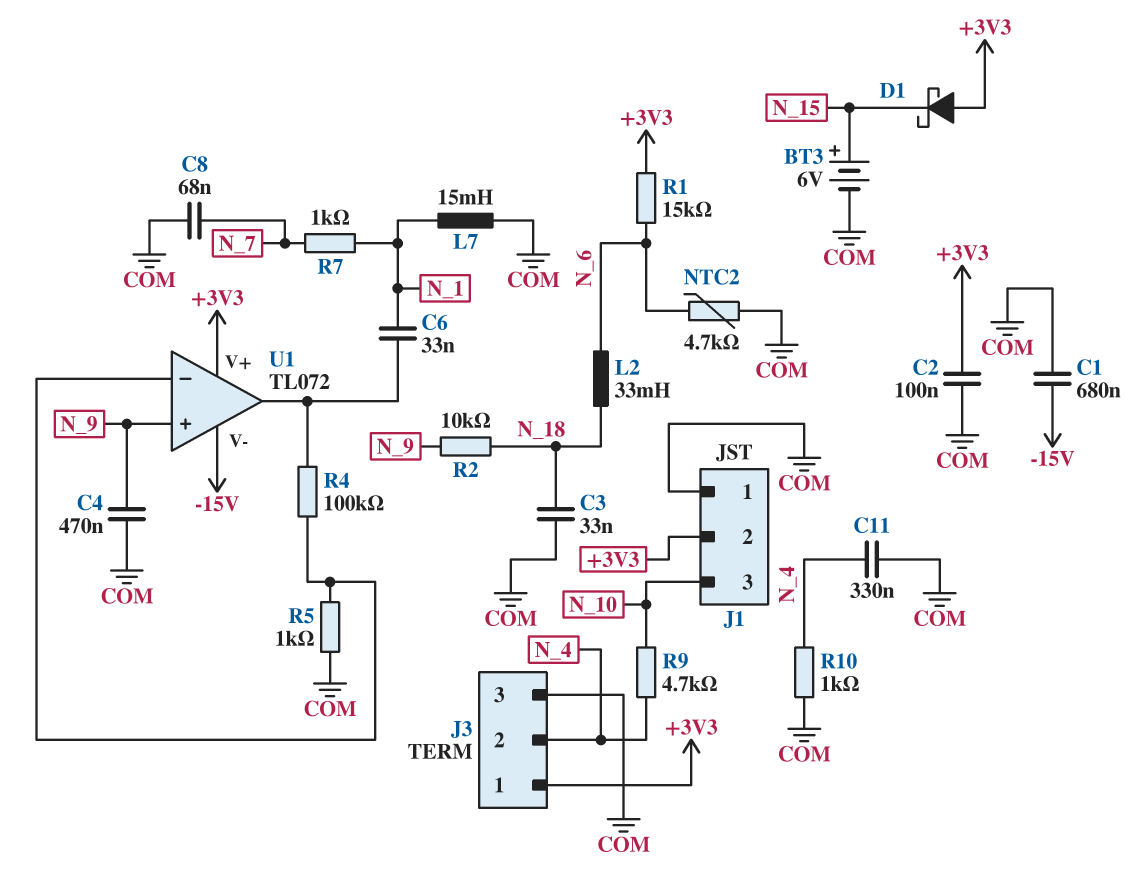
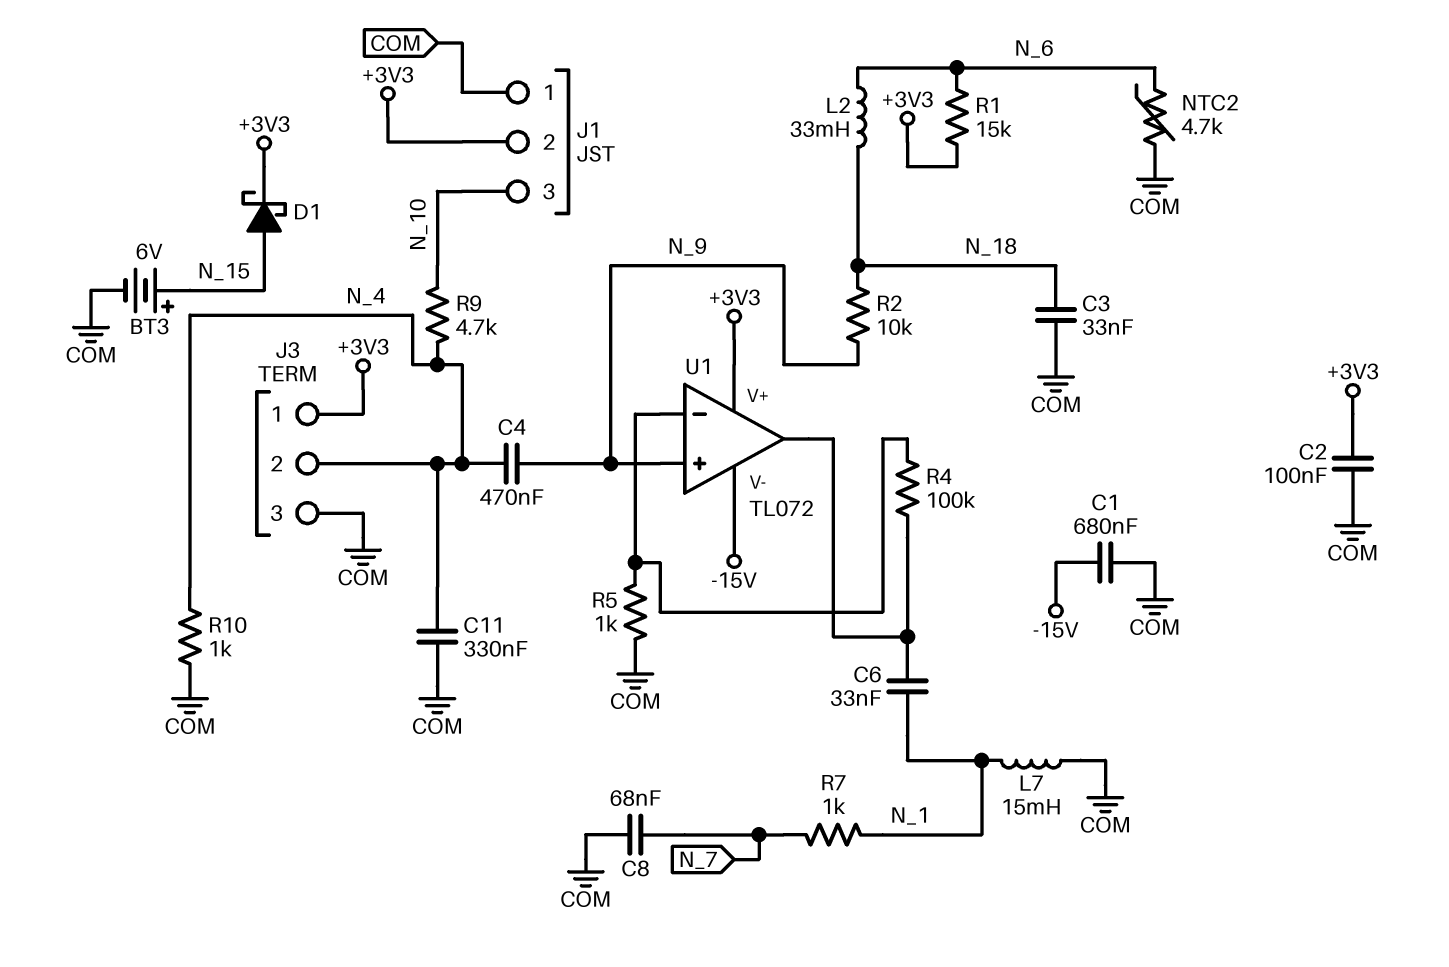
C4: 470nF (COM, N_9) -> 470nF (N_4, N_9)
D1: schottky (A +3V3, K N_15) -> schottky (A N_15, K +3V3)

